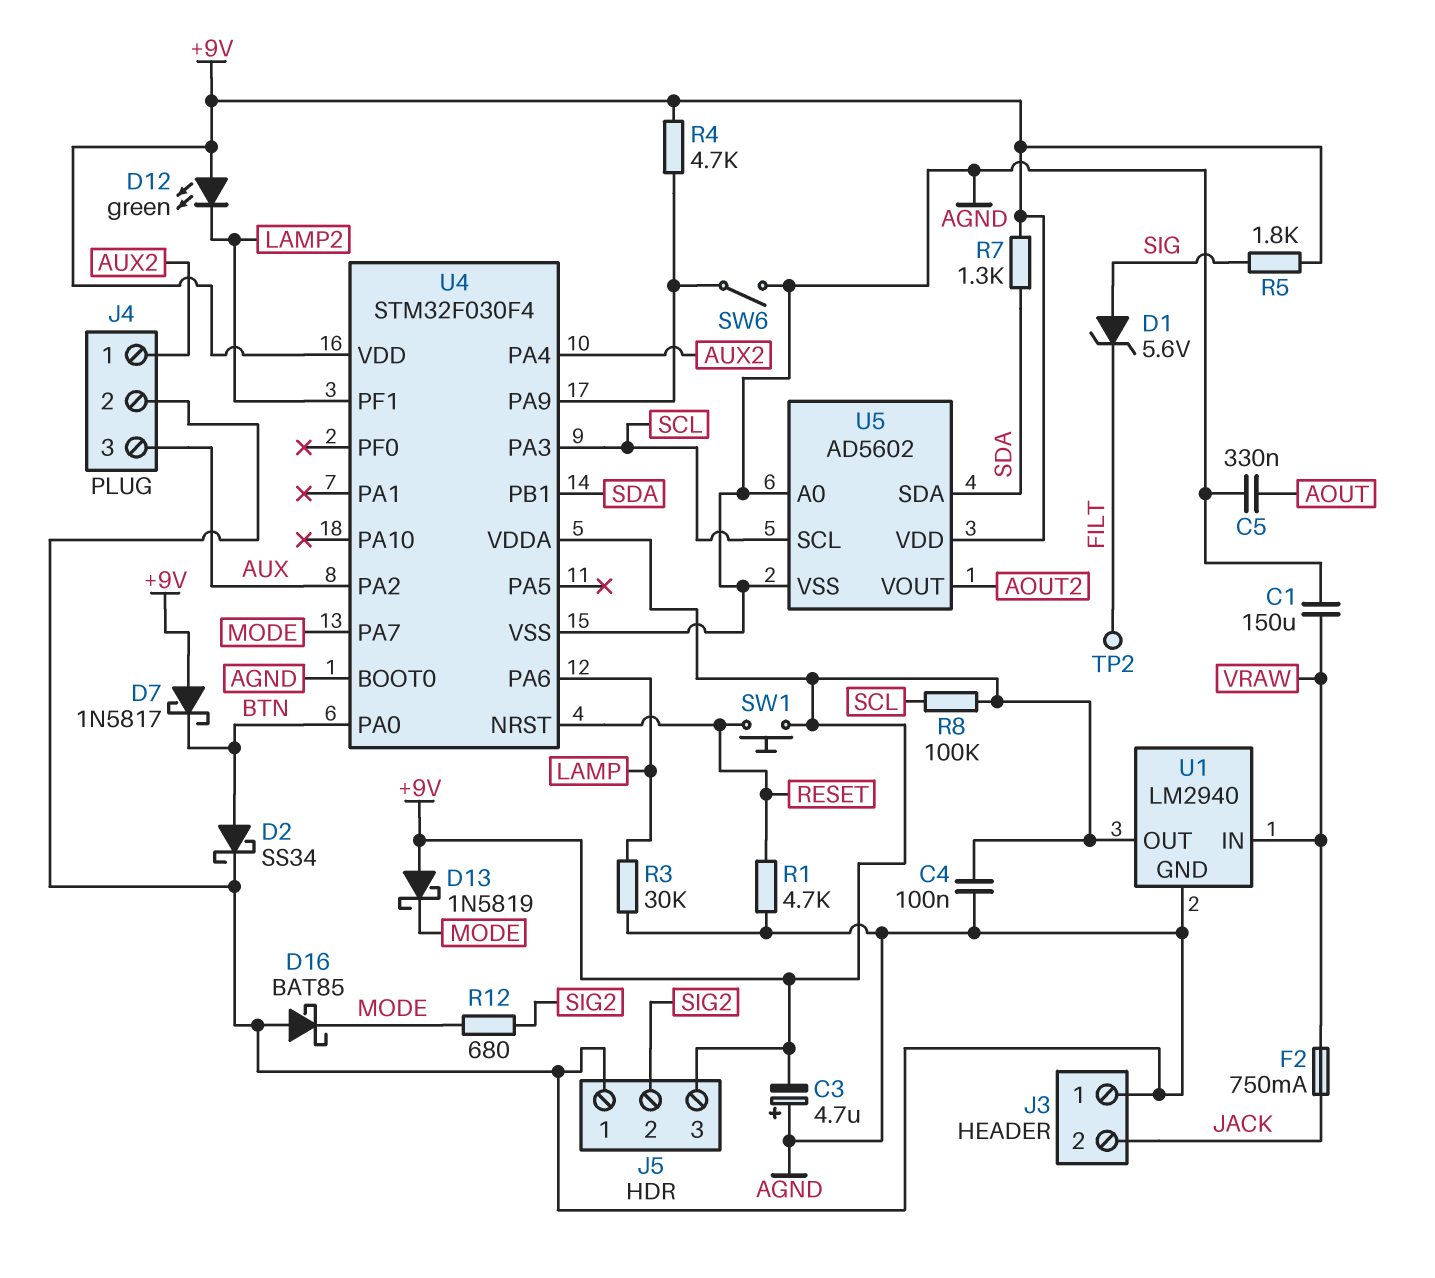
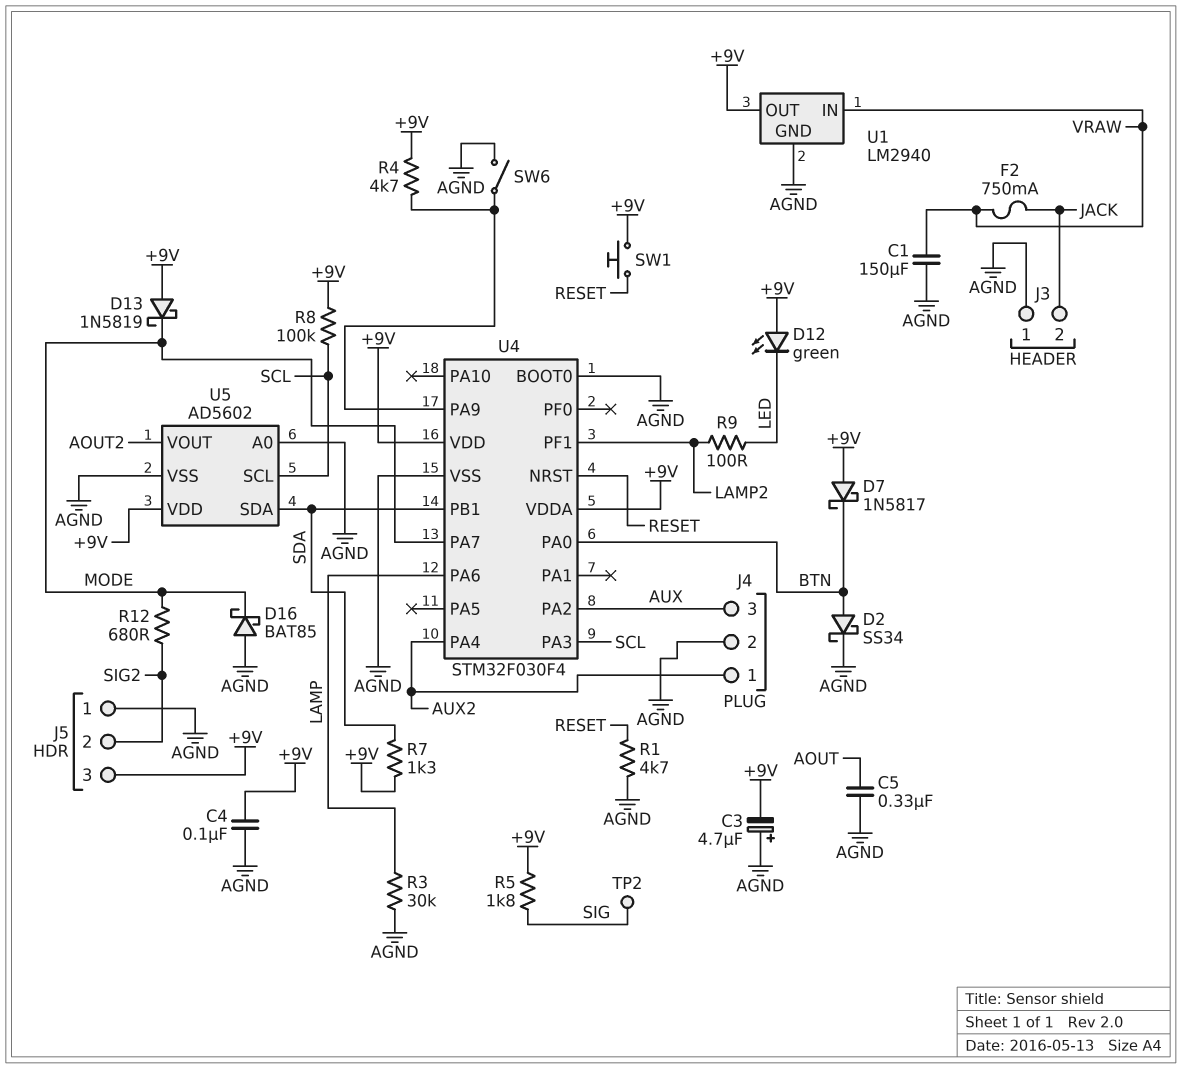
D1: zener 5.6V (A SIG, K FILT) -> none
D12: LED green (A +9V, K LAMP2) -> LED green (A +9V, K LED)
R9: none -> 100 (LAMP2, LED)
TP2: test point (FILT) -> test point (SIG)

